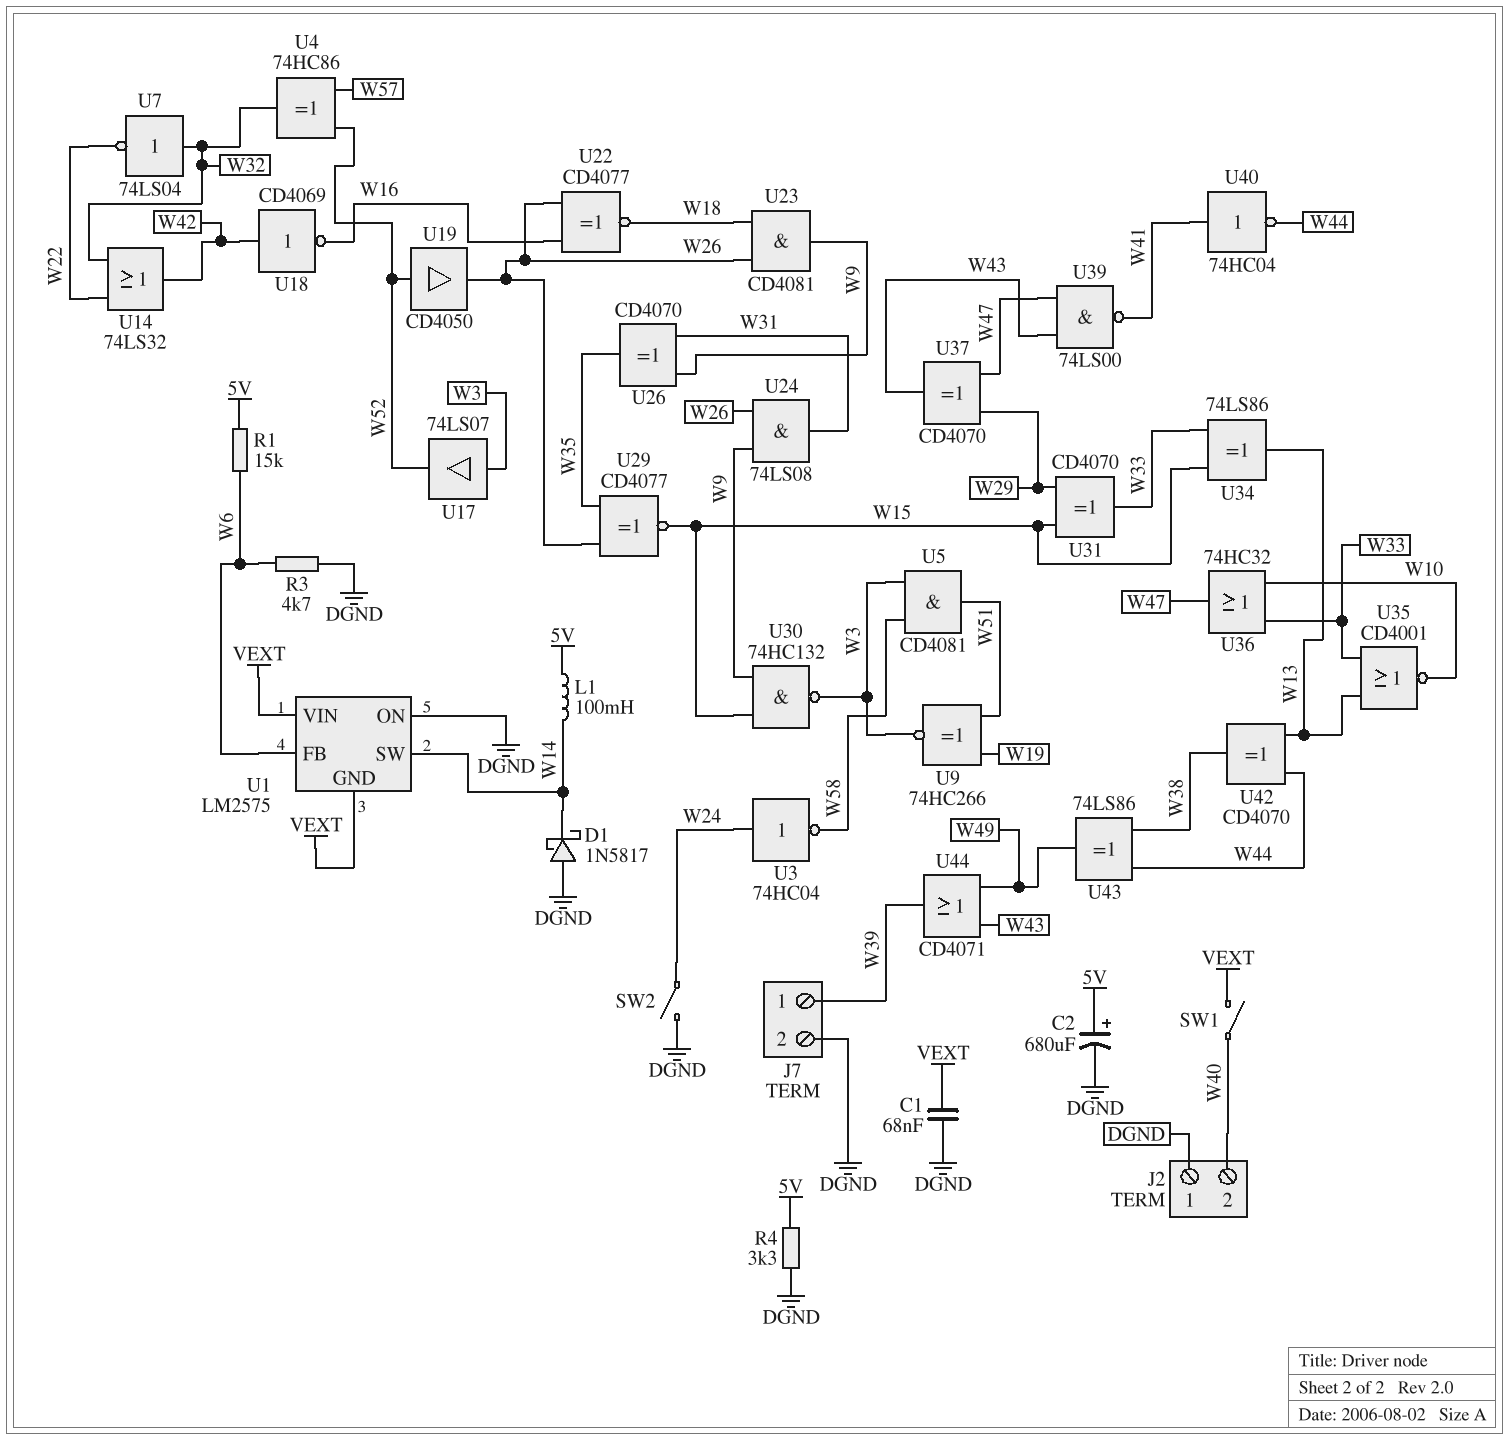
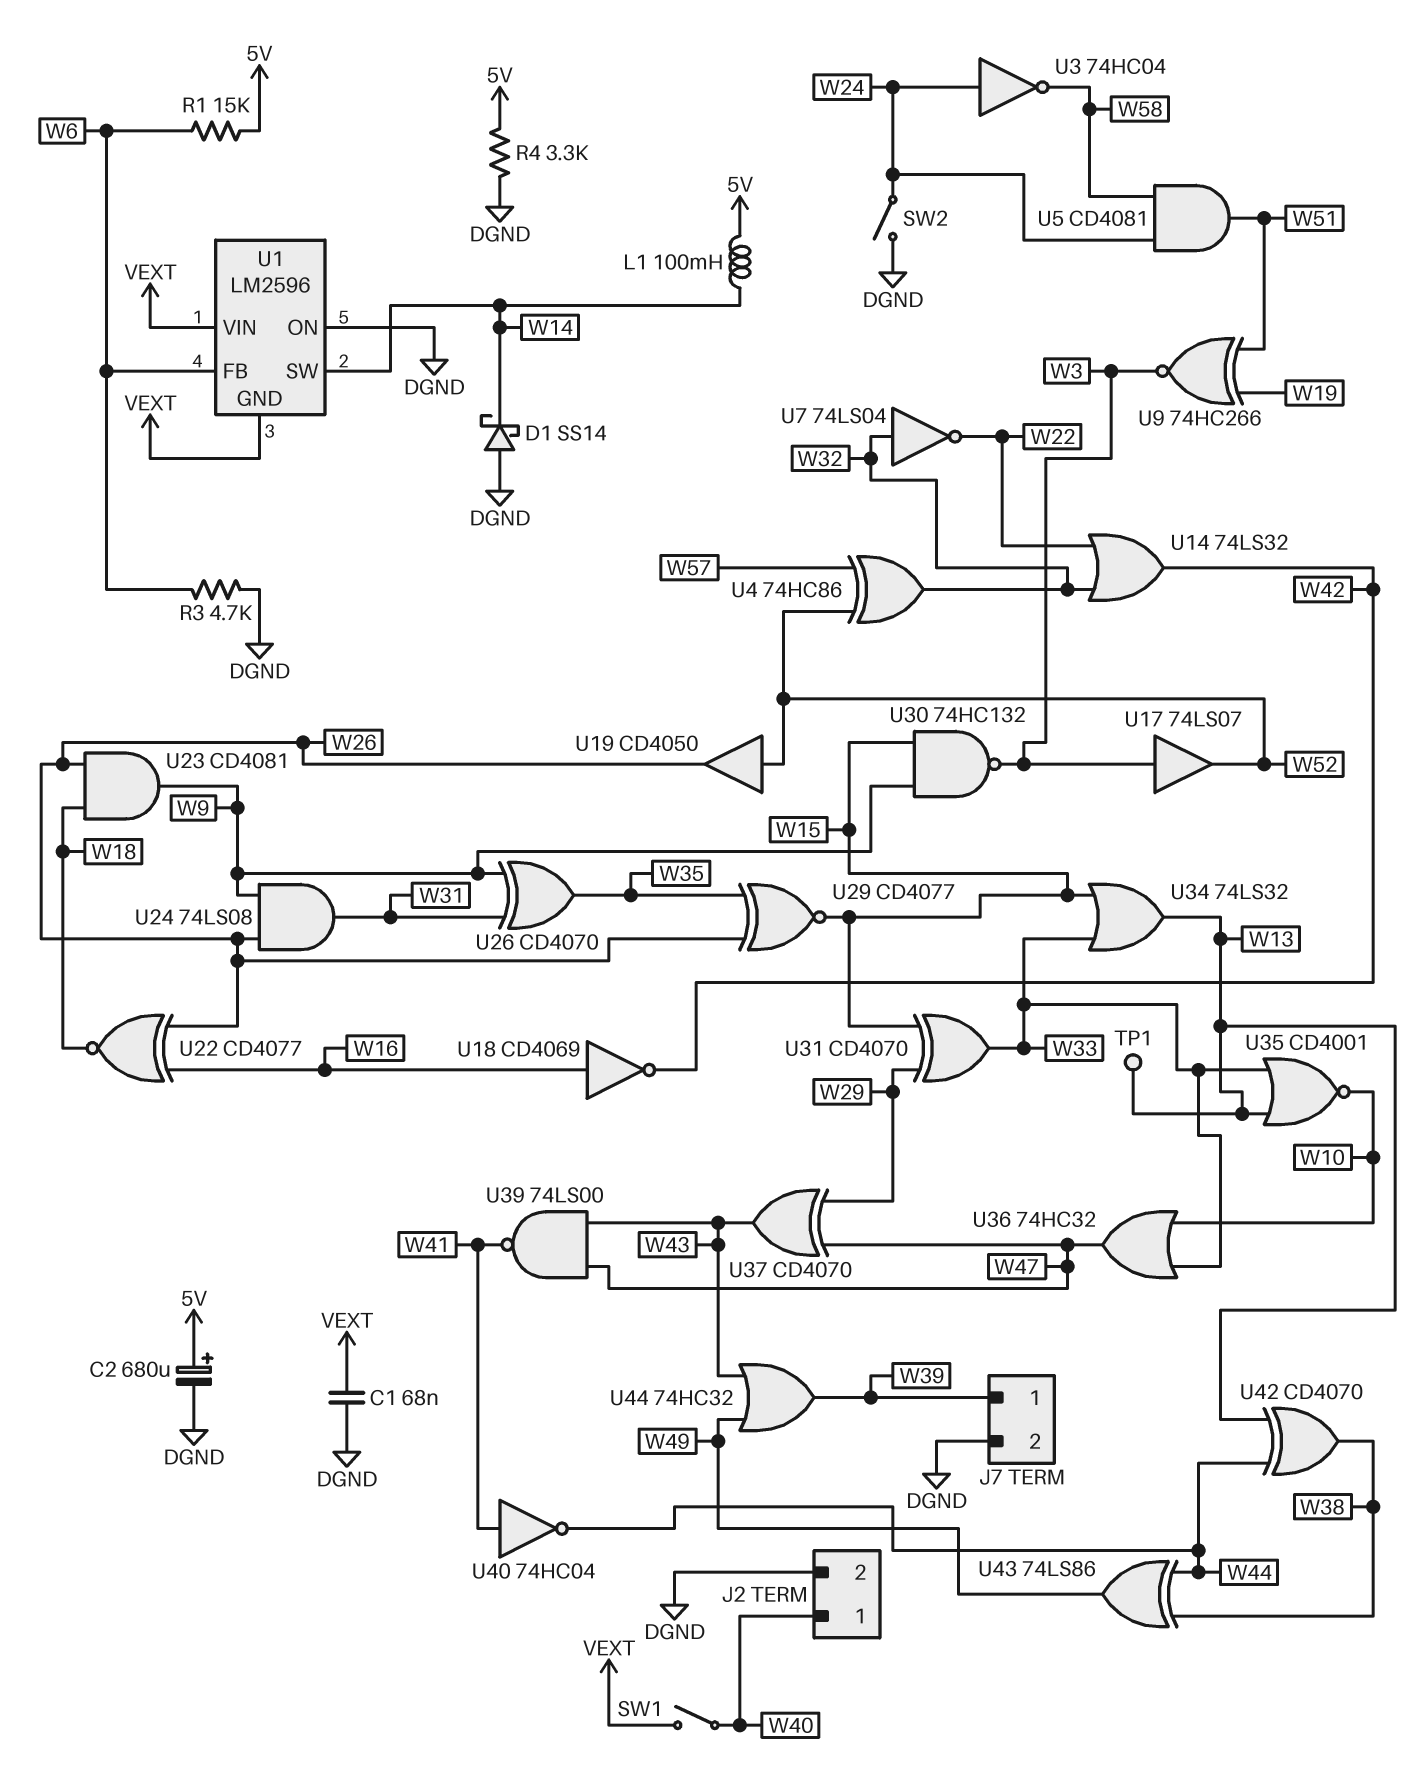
D1: schottky 1N5817 (A DGND, K W14) -> schottky SS14 (A DGND, K W14)
J2 pin 1: DGND -> W40
J2 pin 2: W40 -> DGND
TP1: none -> test point (W13)
U1: LM2575 -> LM2596
U5: AND CD4081 (in W3, in W58, out W51) -> AND CD4081 (in W24, in W58, out W51)
U18: NOT CD4069 (in W42, out W16) -> NOT CD4069 (in W16, out W42)
U34: XOR 74LS86 (in W15, in W33, out W13) -> OR 74LS32 (in W15, in W33, out W13)
U44: OR CD4071 (in W43, in W49, out W39) -> OR 74HC32 (in W43, in W49, out W39)

